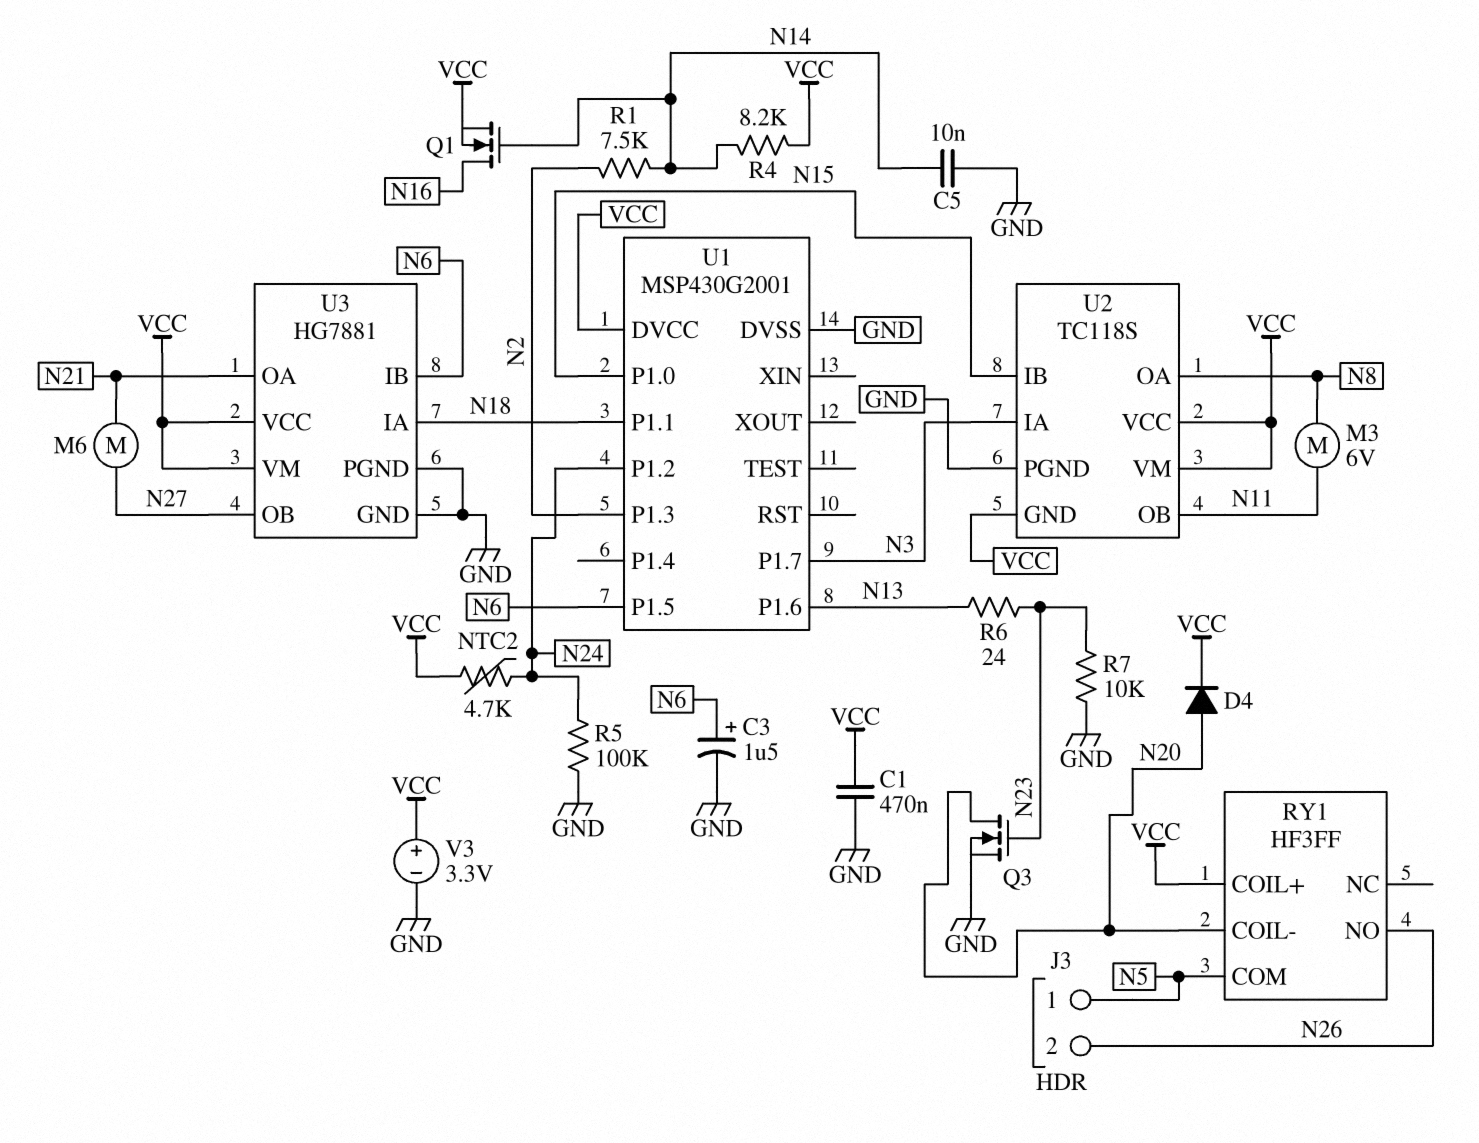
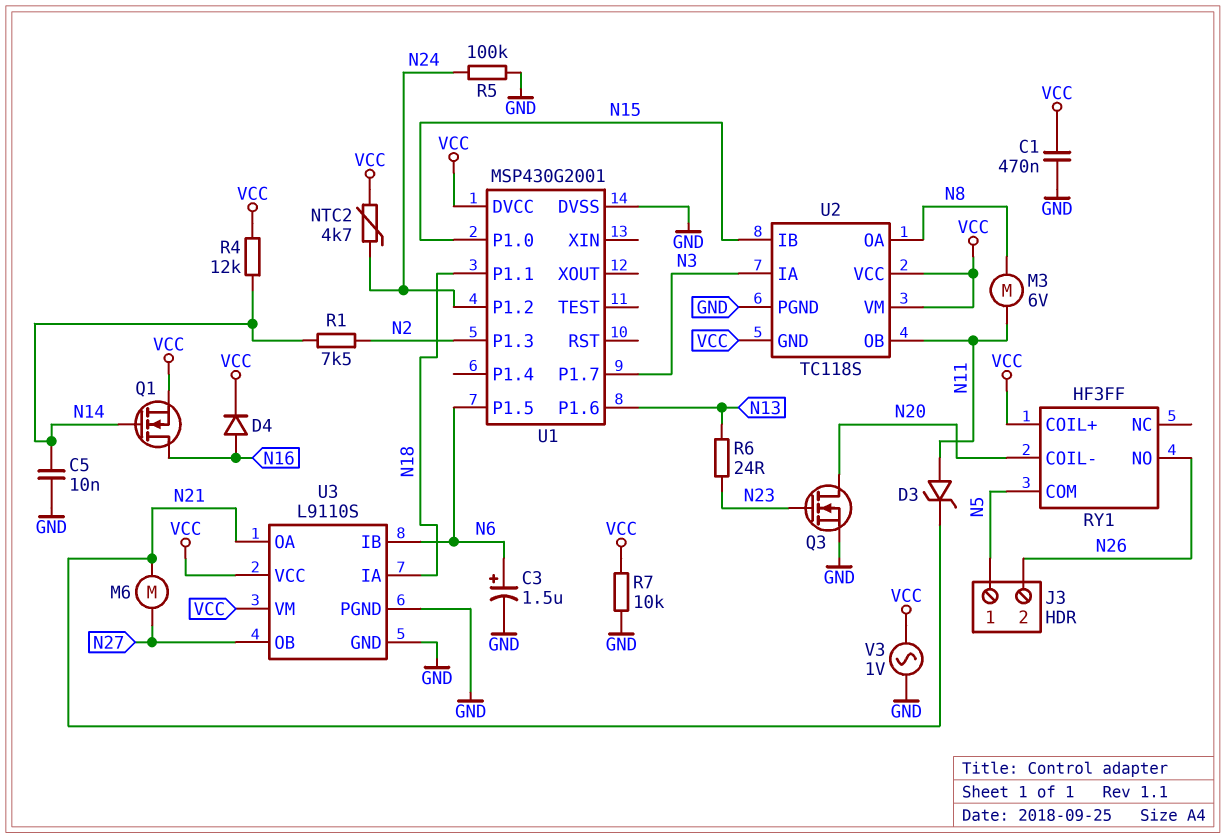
D3: none -> zener (A N11, K N21)
D4: diode (A N20, K VCC) -> diode (A N16, K VCC)
R4: 8.2k (N14, VCC) -> 12k (N14, VCC)
R7: 10k (GND, N23) -> 10k (GND, VCC)
U3: HG7881 -> L9110S
V3: 3.3V (plus VCC, minus GND) -> AC 1V (GND, VCC)

